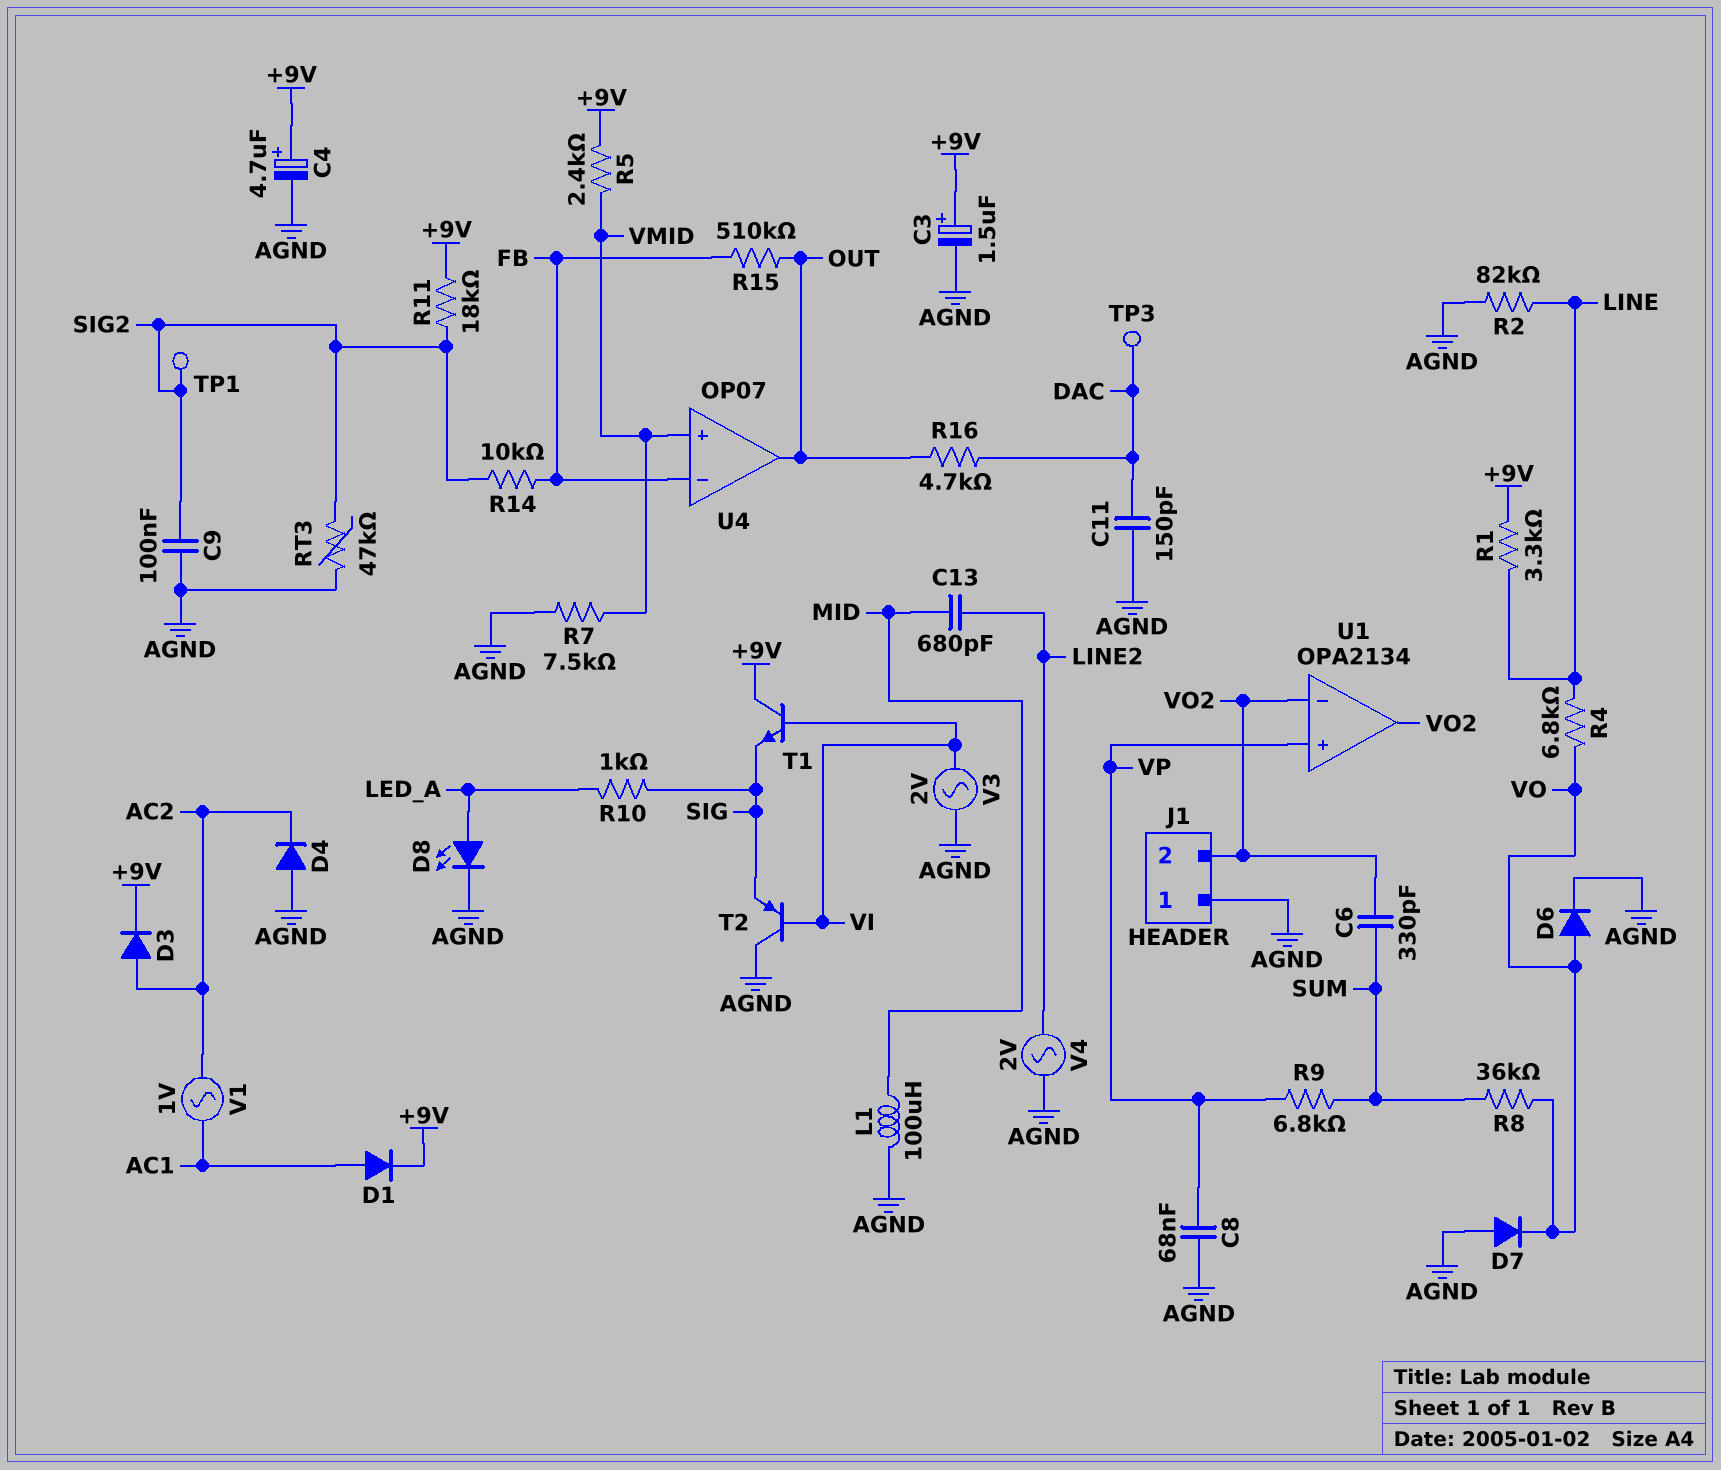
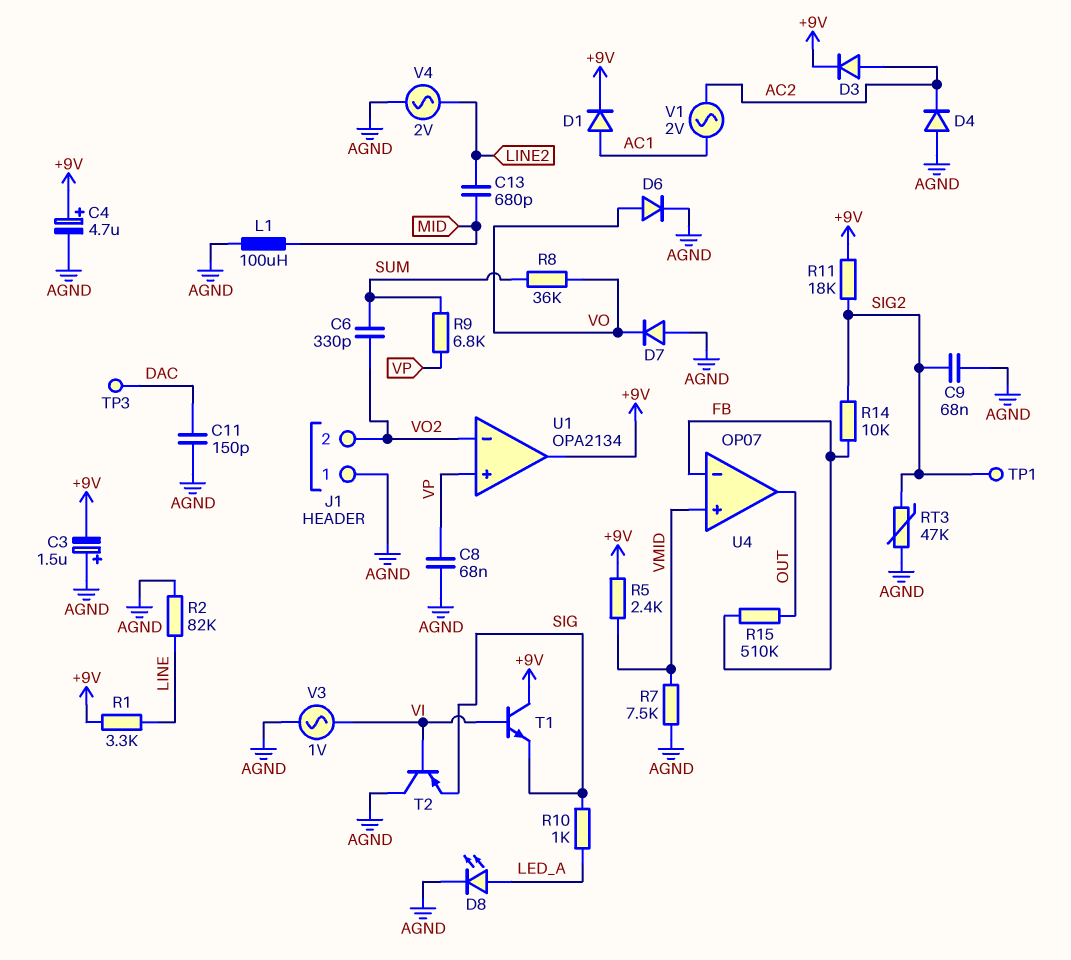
C3: 1.5uF (plus +9V, minus AGND) -> 1.5uF (plus AGND, minus +9V)
C9: 100nF (AGND, SIG2) -> 68nF (AGND, SIG2)
R4: 6.8k (LINE, VO) -> none
R16: 4.7k (DAC, OUT) -> none
U1 pin out: VO2 -> +9V
V1: AC 1V (AC1, AC2) -> AC 2V (AC1, AC2)
V3: AC 2V (AGND, VI) -> AC 1V (AGND, VI)

